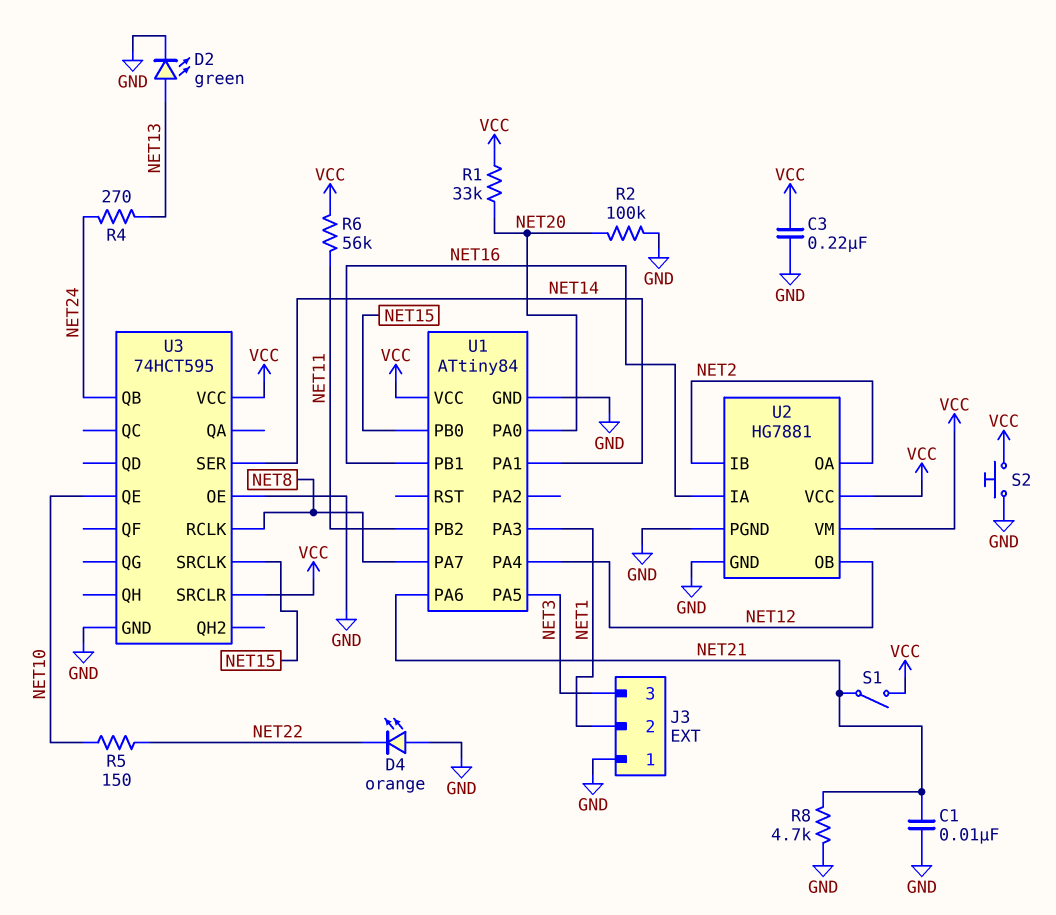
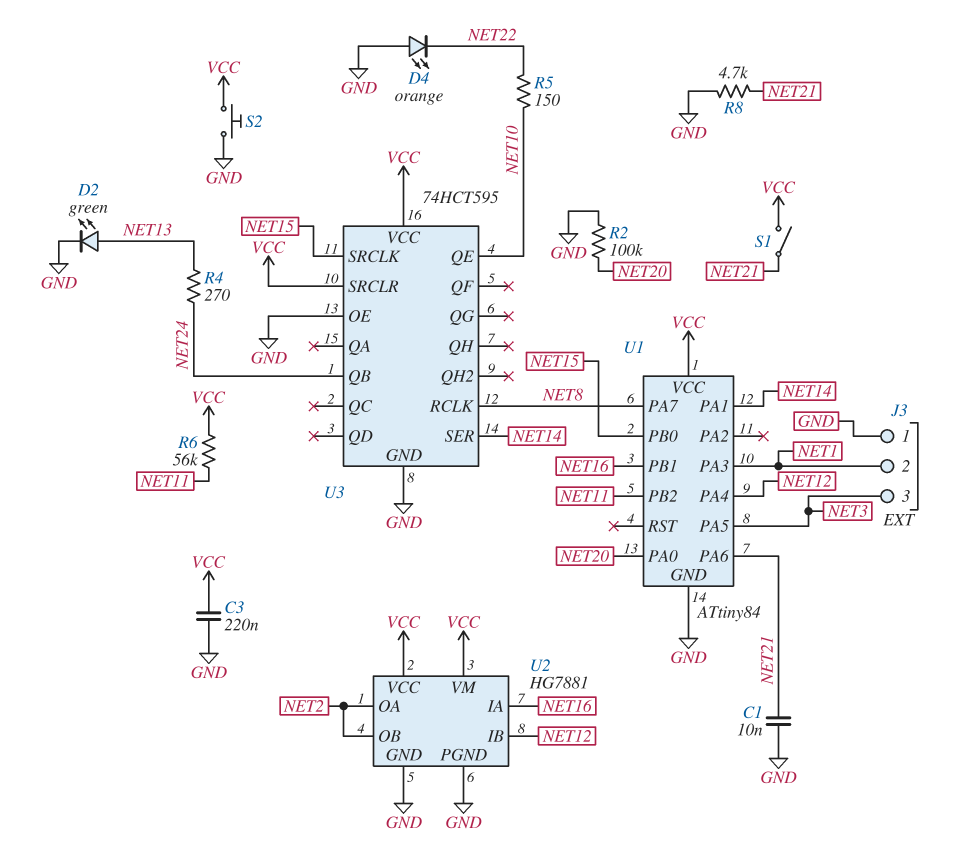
R1: 33k (NET20, VCC) -> none
U2 pin IB: NET2 -> NET12
U2 pin OB: NET12 -> NET2

